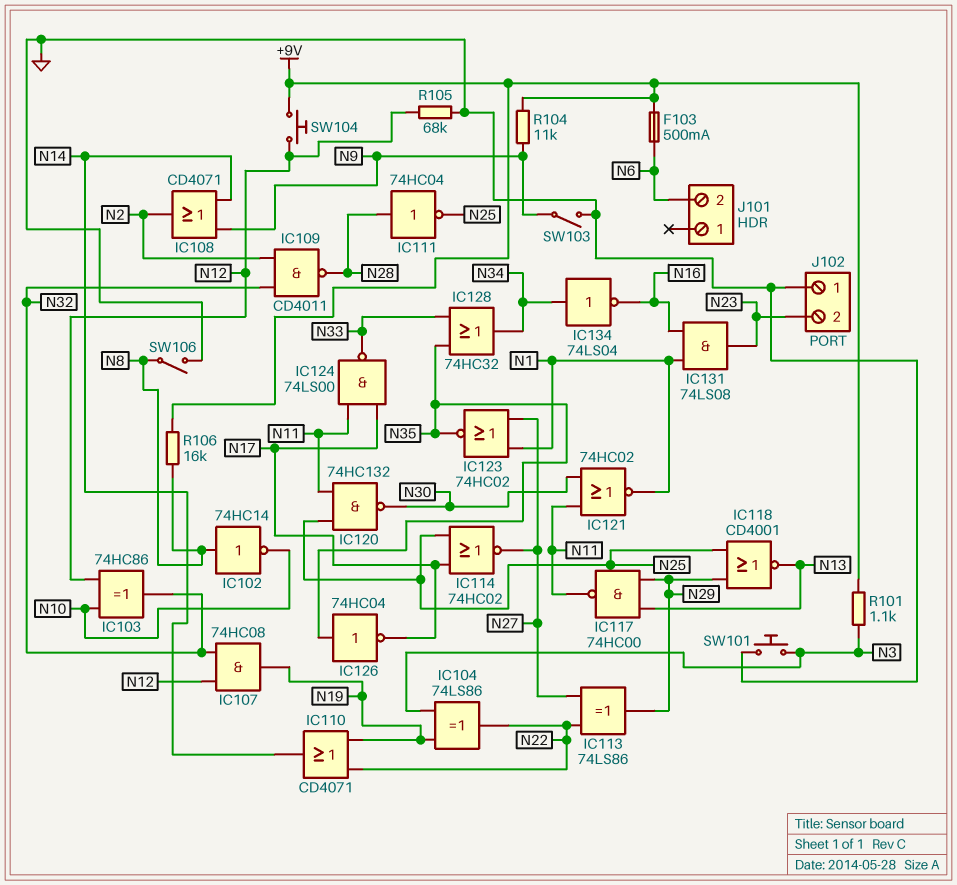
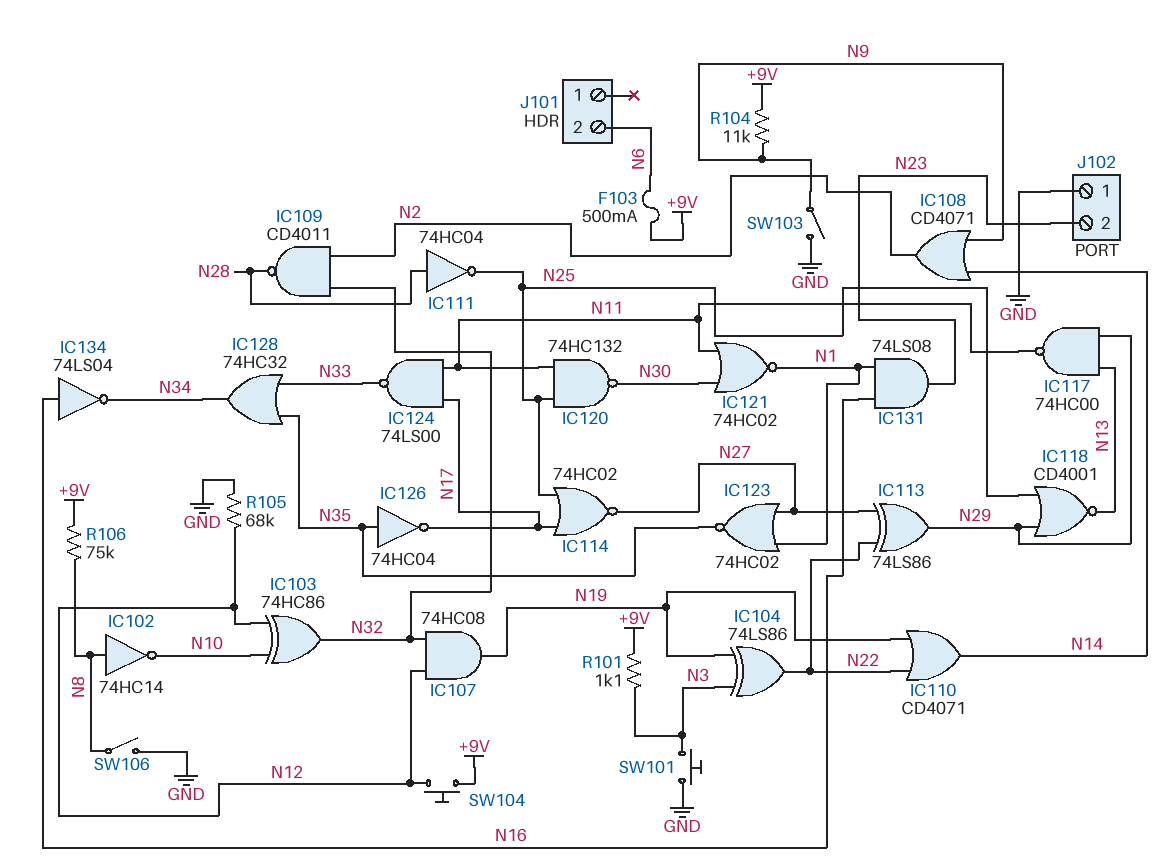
IC134: NOT 74LS04 (in N34, out N16) -> NOT 74LS04 (in N16, out N34)
R106: 16k (+9V, N8) -> 75k (+9V, N8)

